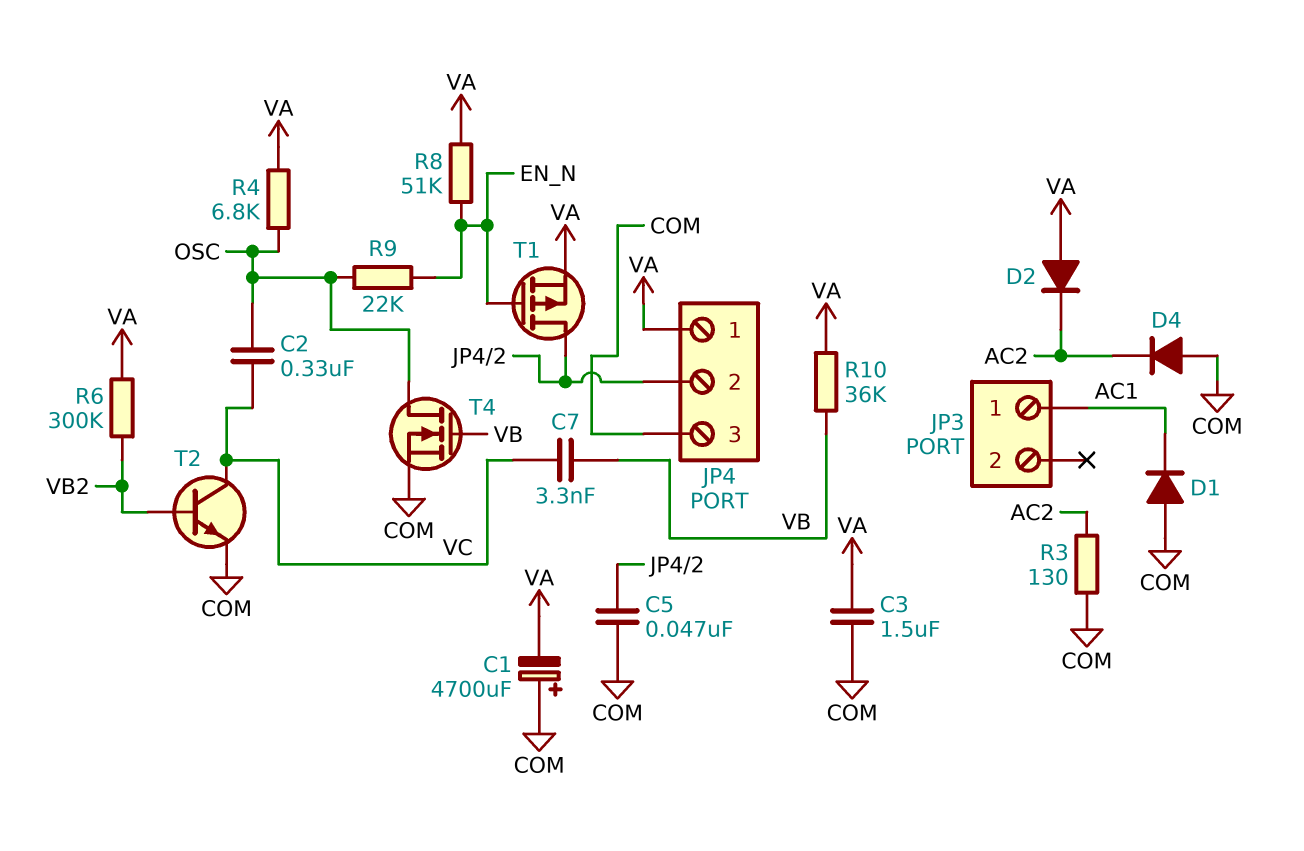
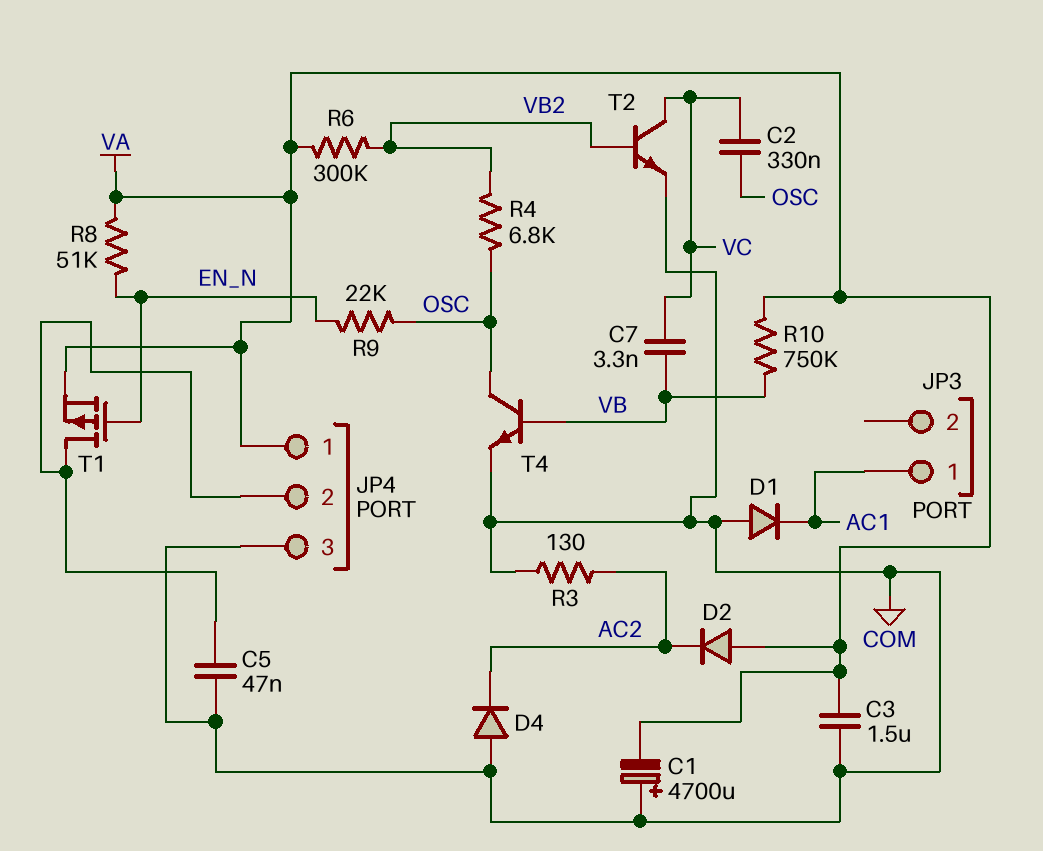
R4: 6.8k (OSC, VA) -> 6.8k (OSC, VB2)
R10: 36k (VA, VB) -> 750k (VA, VB)
T4: NMOS (G VB, D OSC, S COM) -> NPN (B VB, C OSC, E COM)

